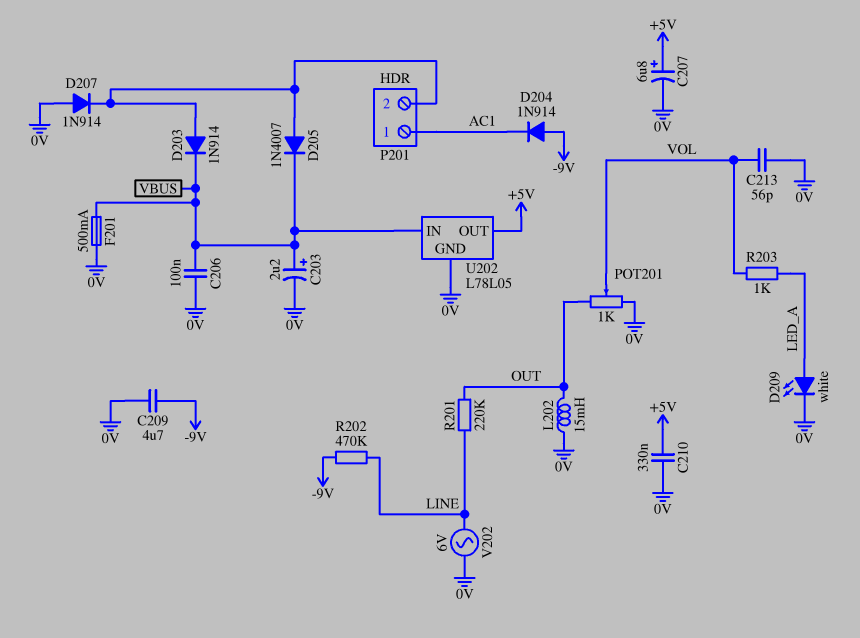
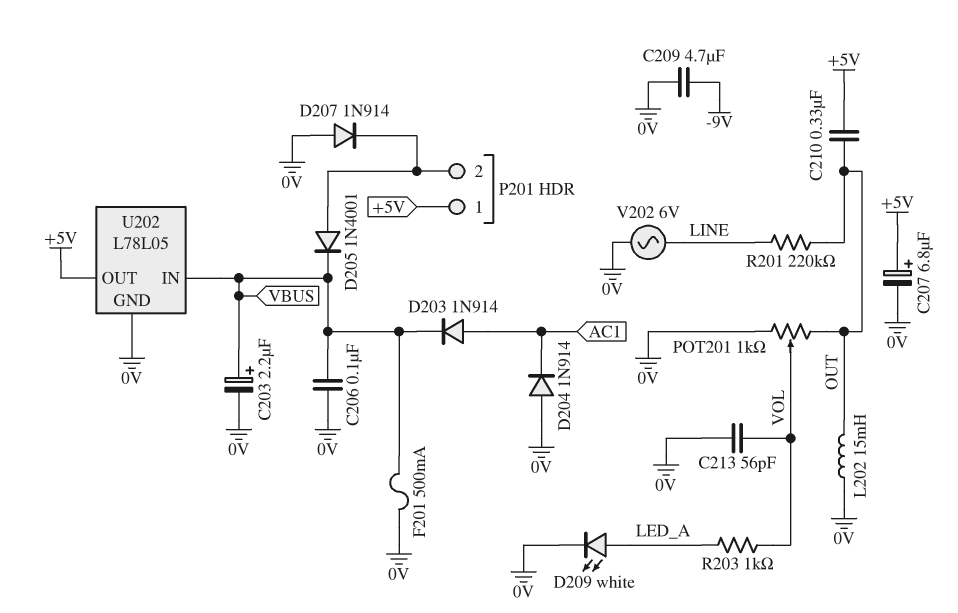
C210: 330nF (+5V, 0V) -> 330nF (+5V, OUT)
D203: diode 1N914 (A P201/2, K VBUS) -> diode 1N914 (A AC1, K VBUS)
D204: diode 1N914 (A -9V, K AC1) -> diode 1N914 (A 0V, K AC1)
D205: diode 1N4007 (A P201/2, K VBUS) -> diode 1N4001 (A P201/2, K VBUS)
P201 pin 1: AC1 -> +5V
R202: 470k (-9V, LINE) -> none

